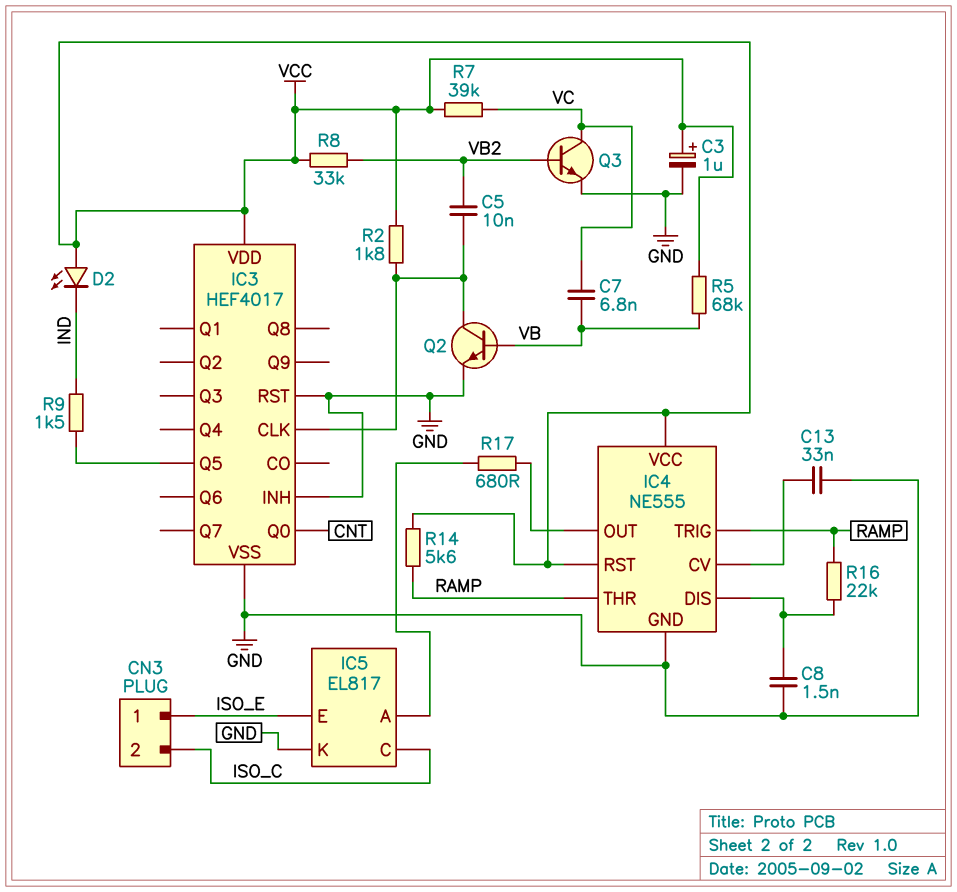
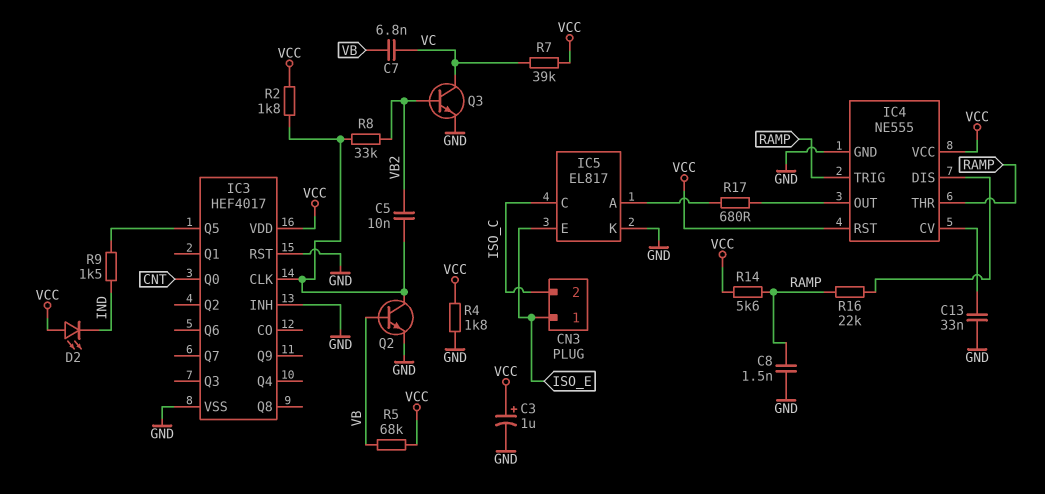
C8: 1.5nF (GND, IC4/DIS) -> 1.5nF (GND, RAMP)
R4: none -> 1.8k (GND, VCC)
R8: 33k (VB2, VCC) -> 33k (IC3/CLK, VB2)

